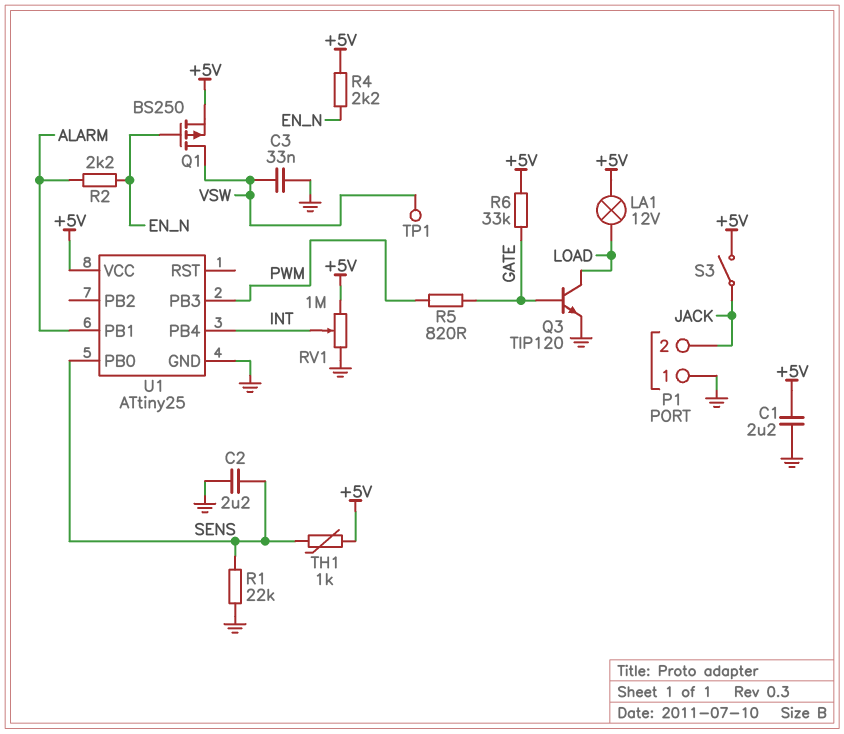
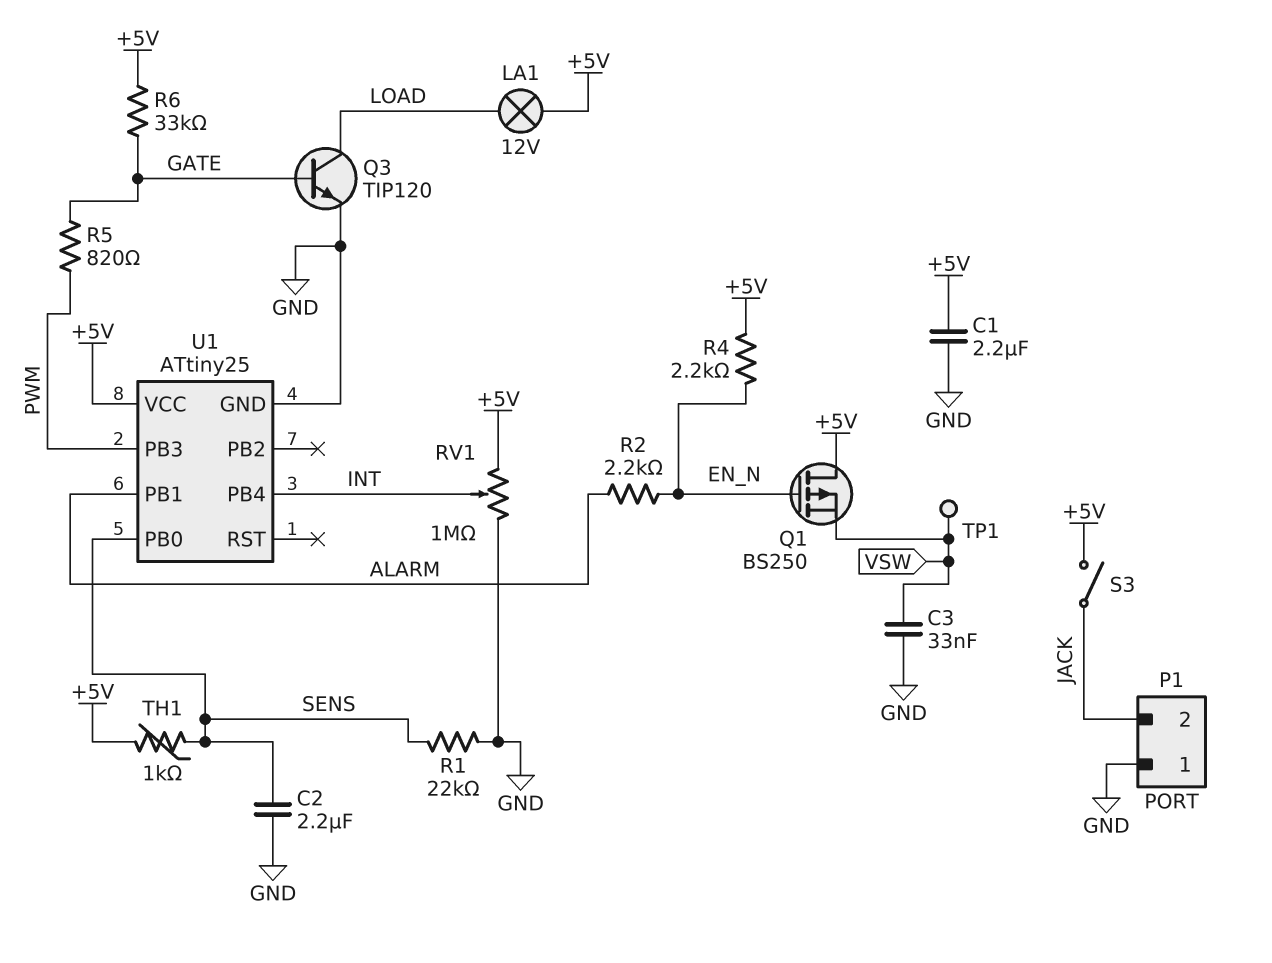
Q1: PMOS BS250 (G EN_N, D VSW, S +5V) -> PMOS BS250 (G EN_N, D +5V, S VSW)

